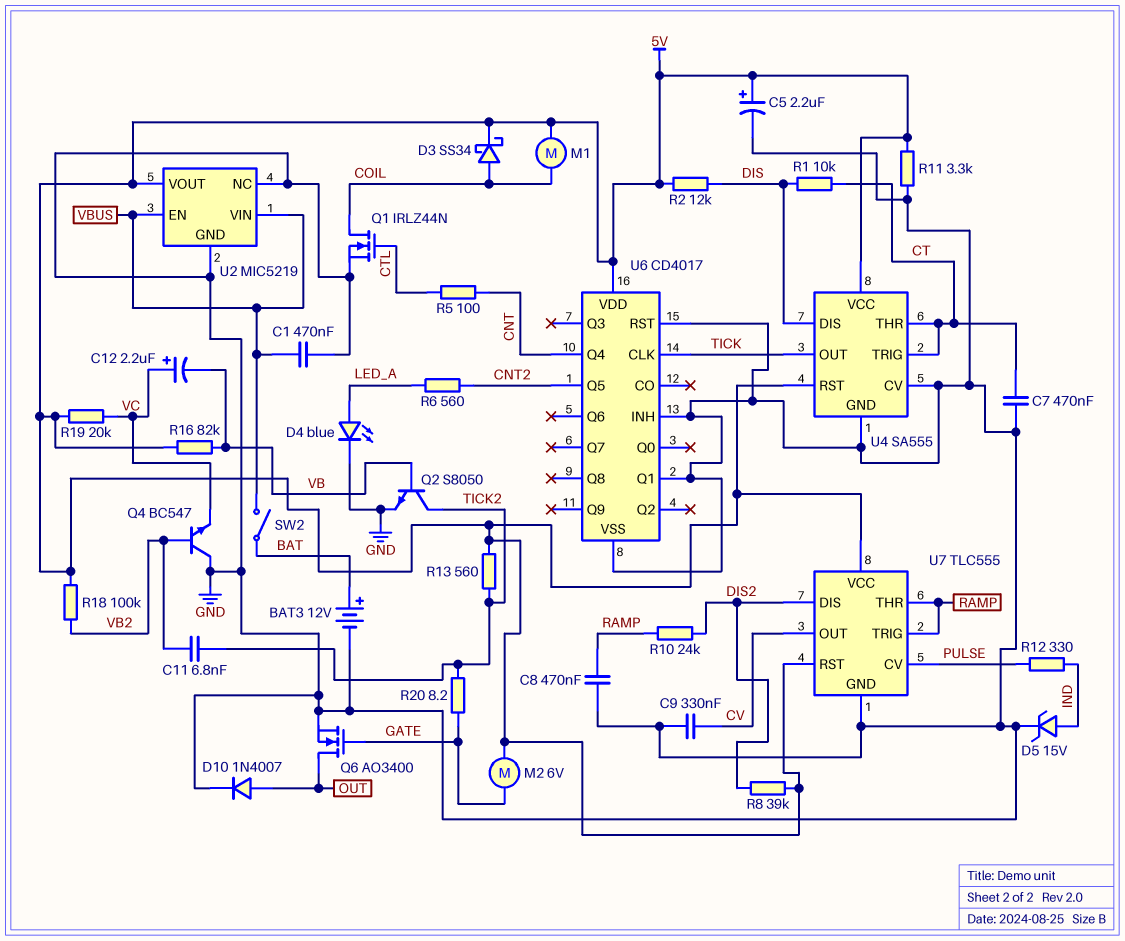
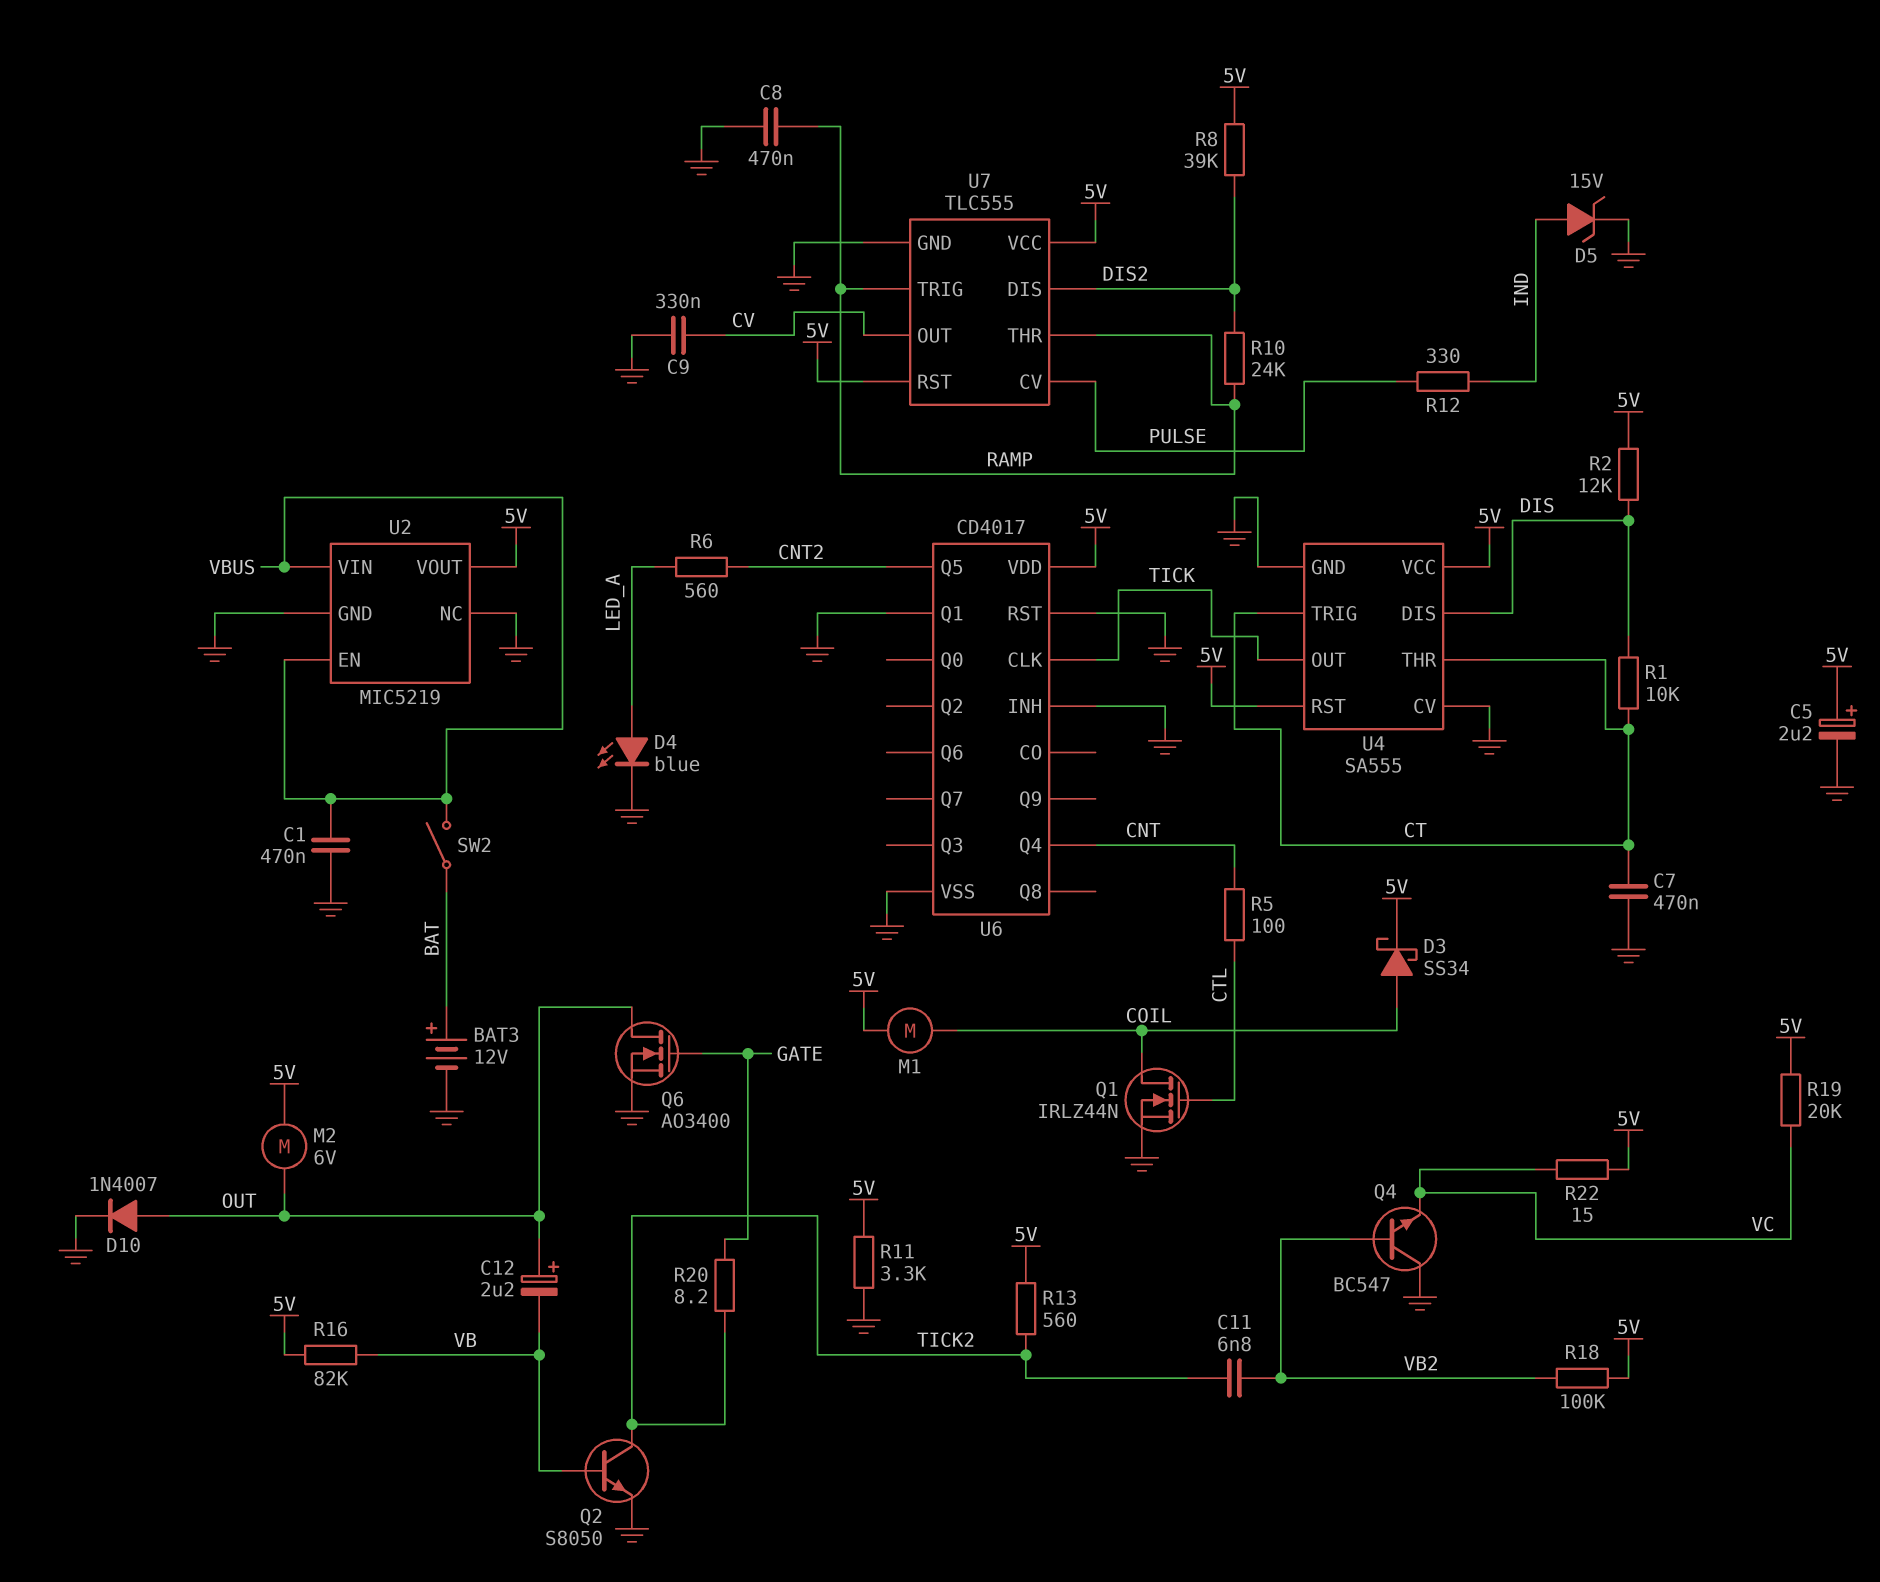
C12: 2.2uF (plus VC, minus VB) -> 2.2uF (plus OUT, minus VB)
M2: motor 6V (5V, GATE) -> motor 6V (5V, OUT)
R22: none -> 15 (5V, VC)

